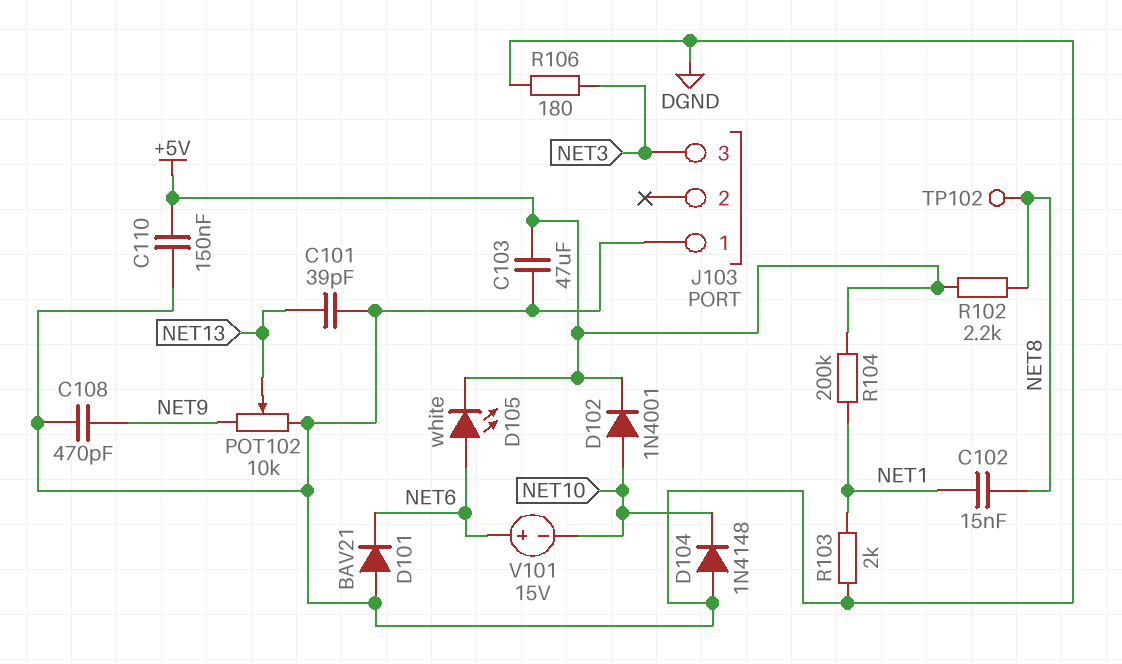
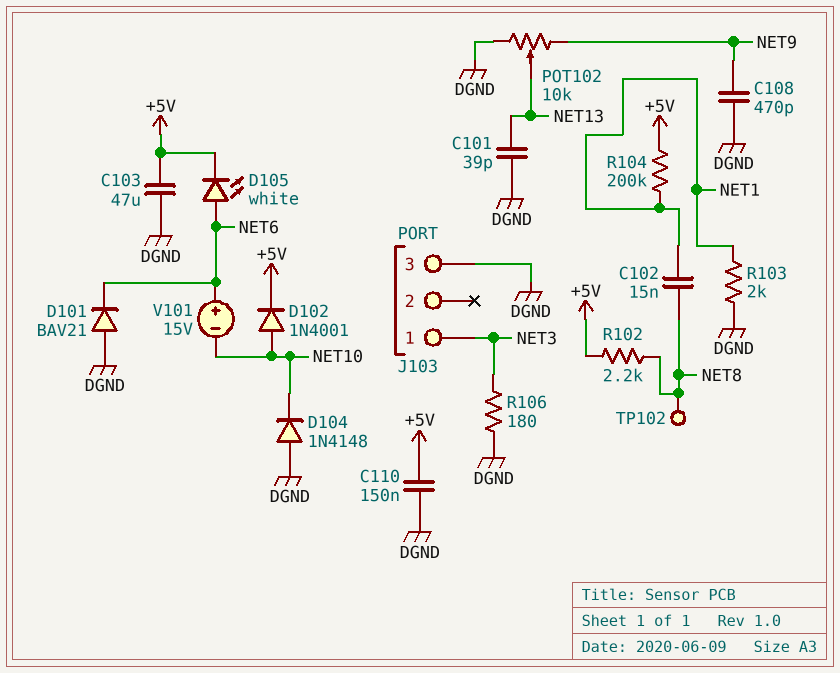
J103 pin 1: DGND -> NET3
J103 pin 3: NET3 -> DGND

